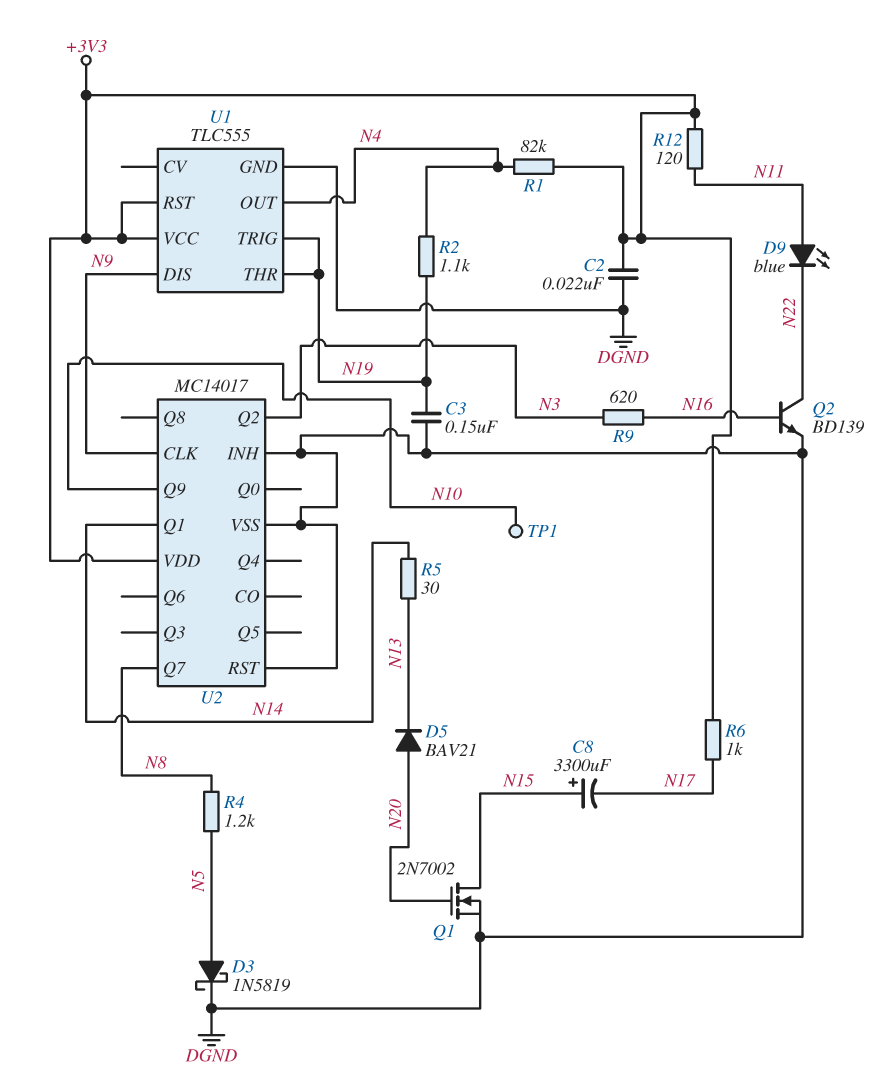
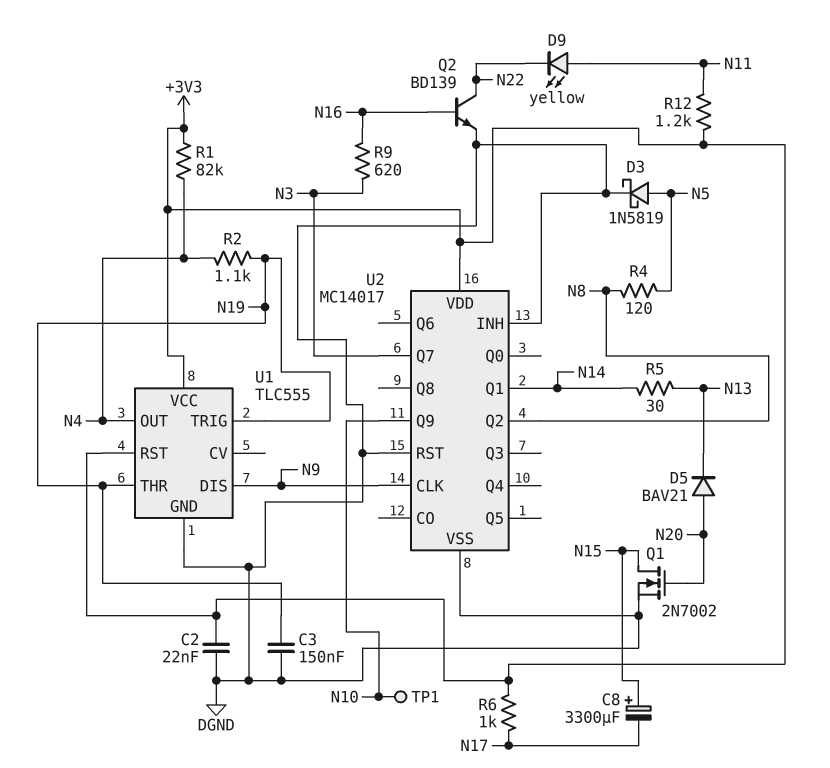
D9: LED blue (A N11, K N22) -> LED yellow (A N11, K N22)
R4: 1.2k (N5, N8) -> 120 (N5, N8)
R12: 120 (+3V3, N11) -> 1.2k (+3V3, N11)
U2 pin Q2: N3 -> N8
U2 pin Q7: N8 -> N3

